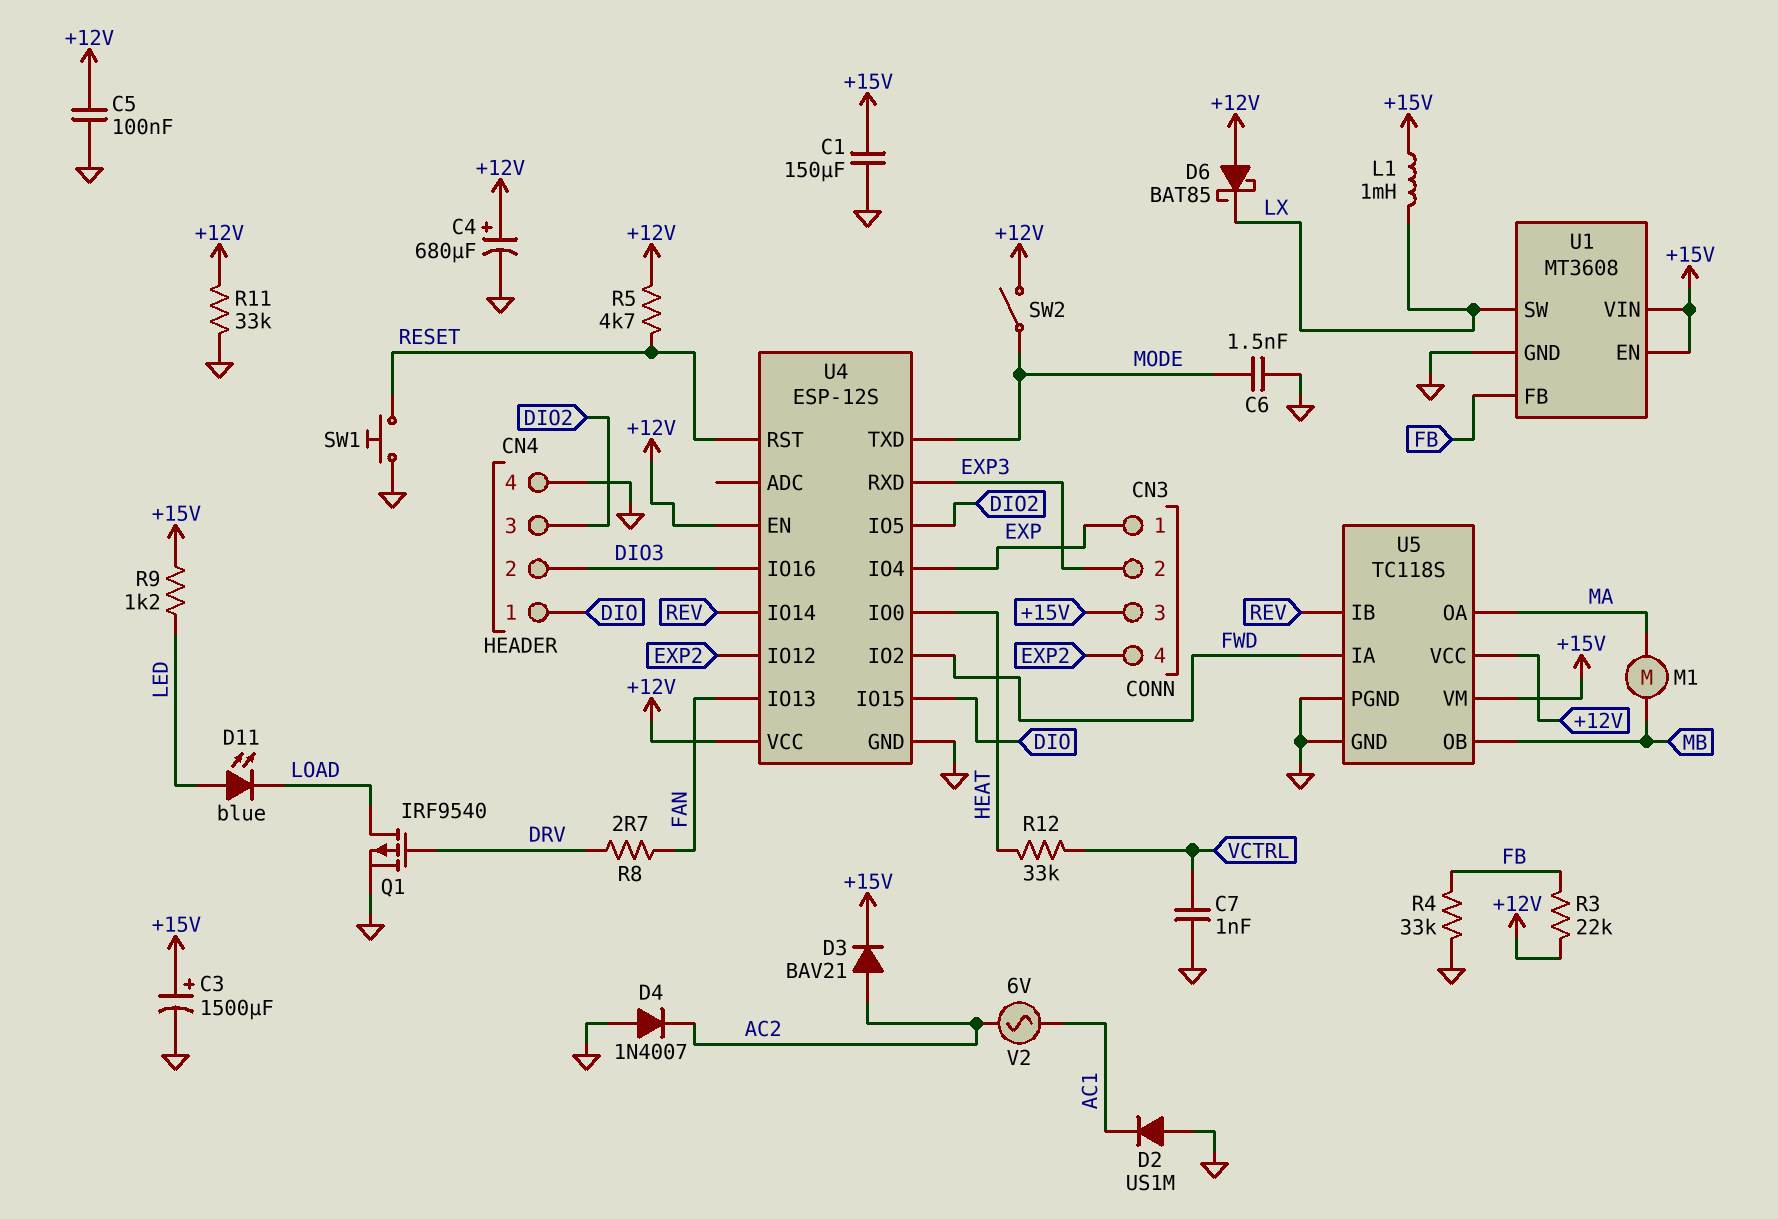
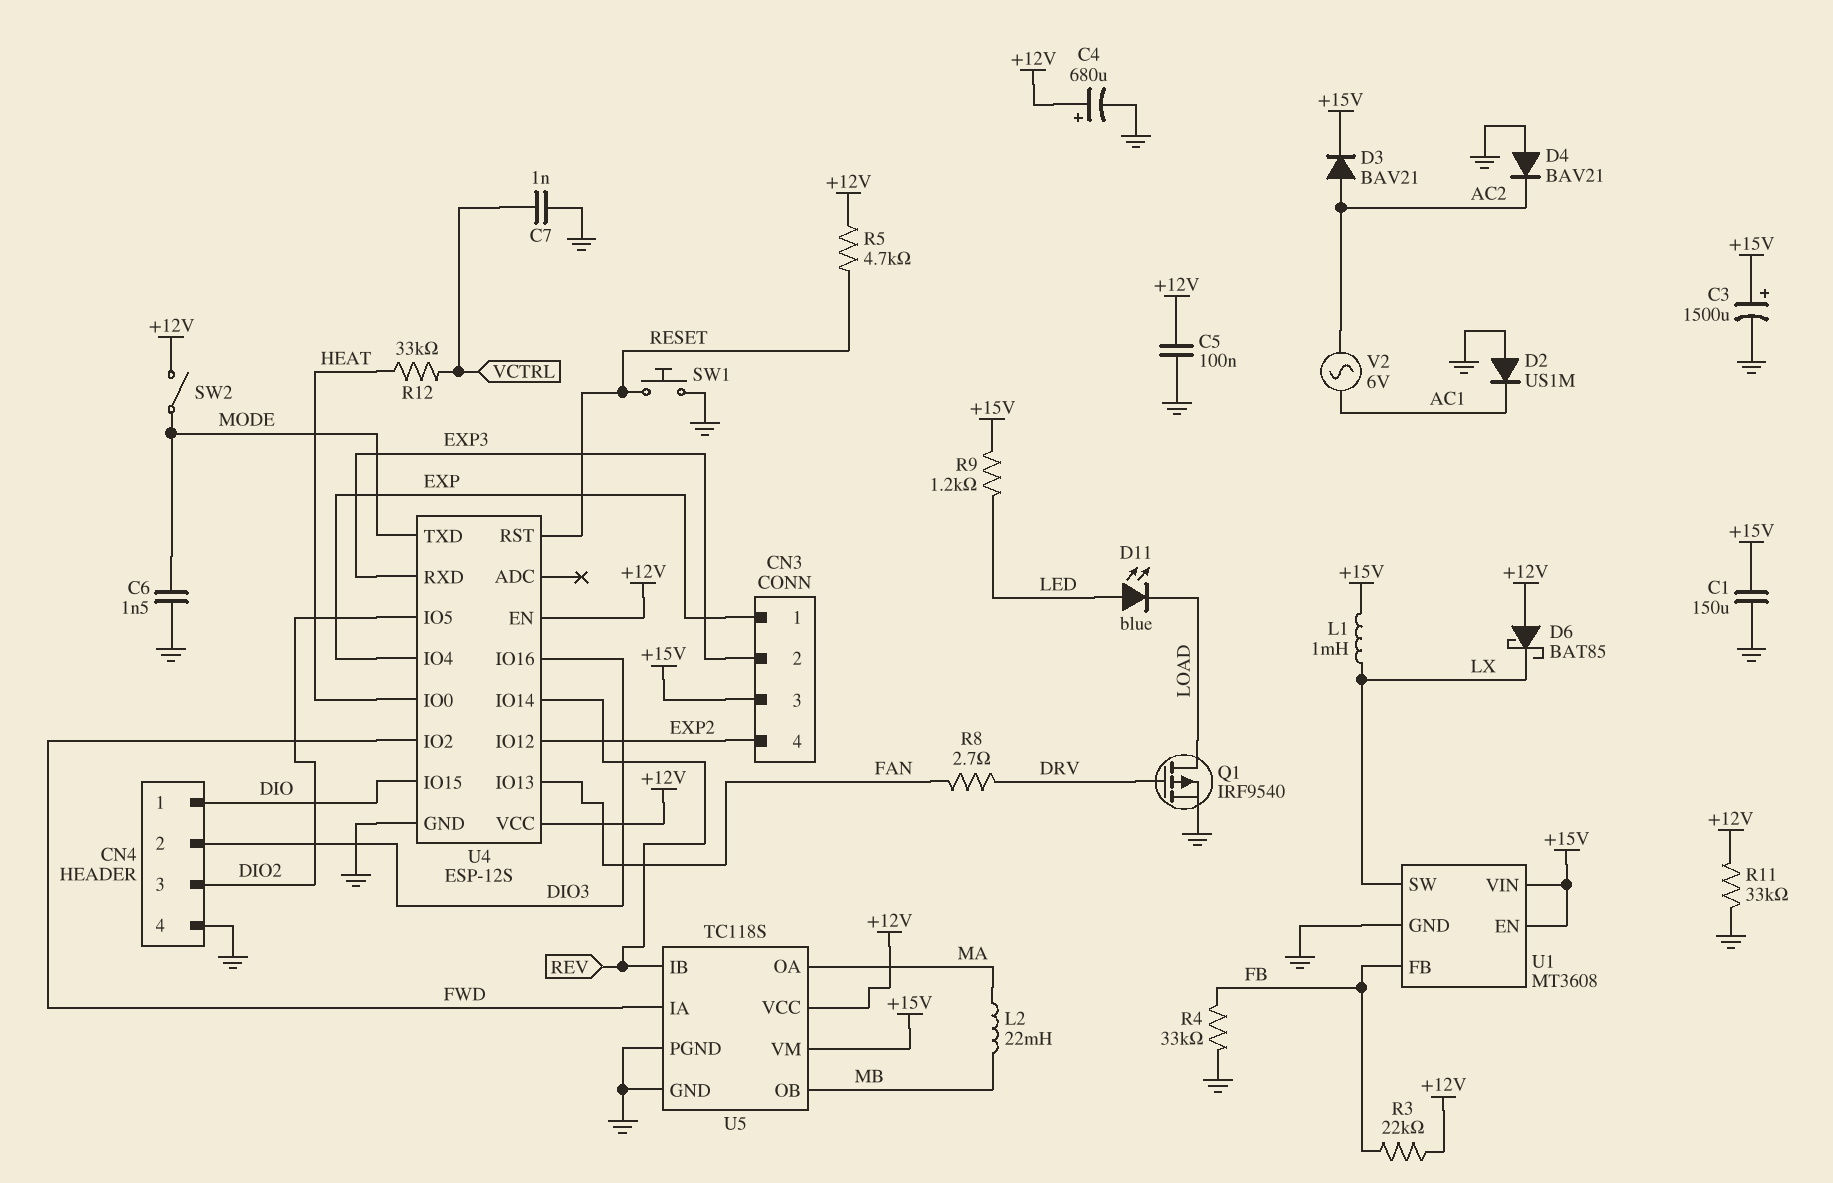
D4: diode 1N4007 (A GND, K AC2) -> diode BAV21 (A GND, K AC2)
L2: none -> 22mH (MA, MB)
M1: motor (MA, MB) -> none

